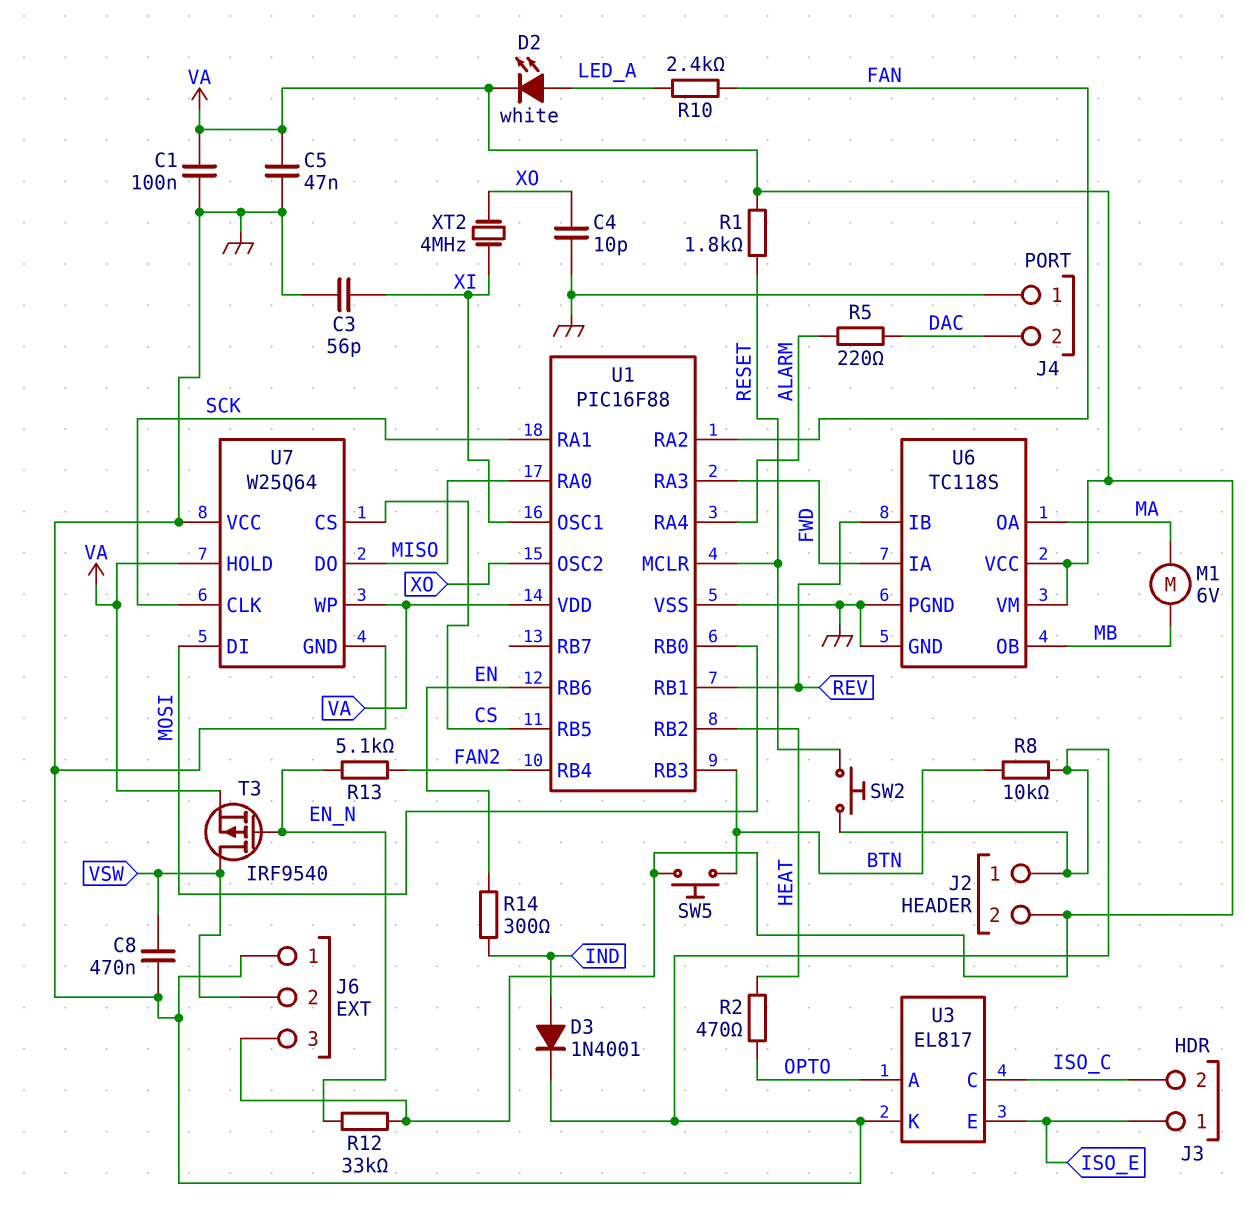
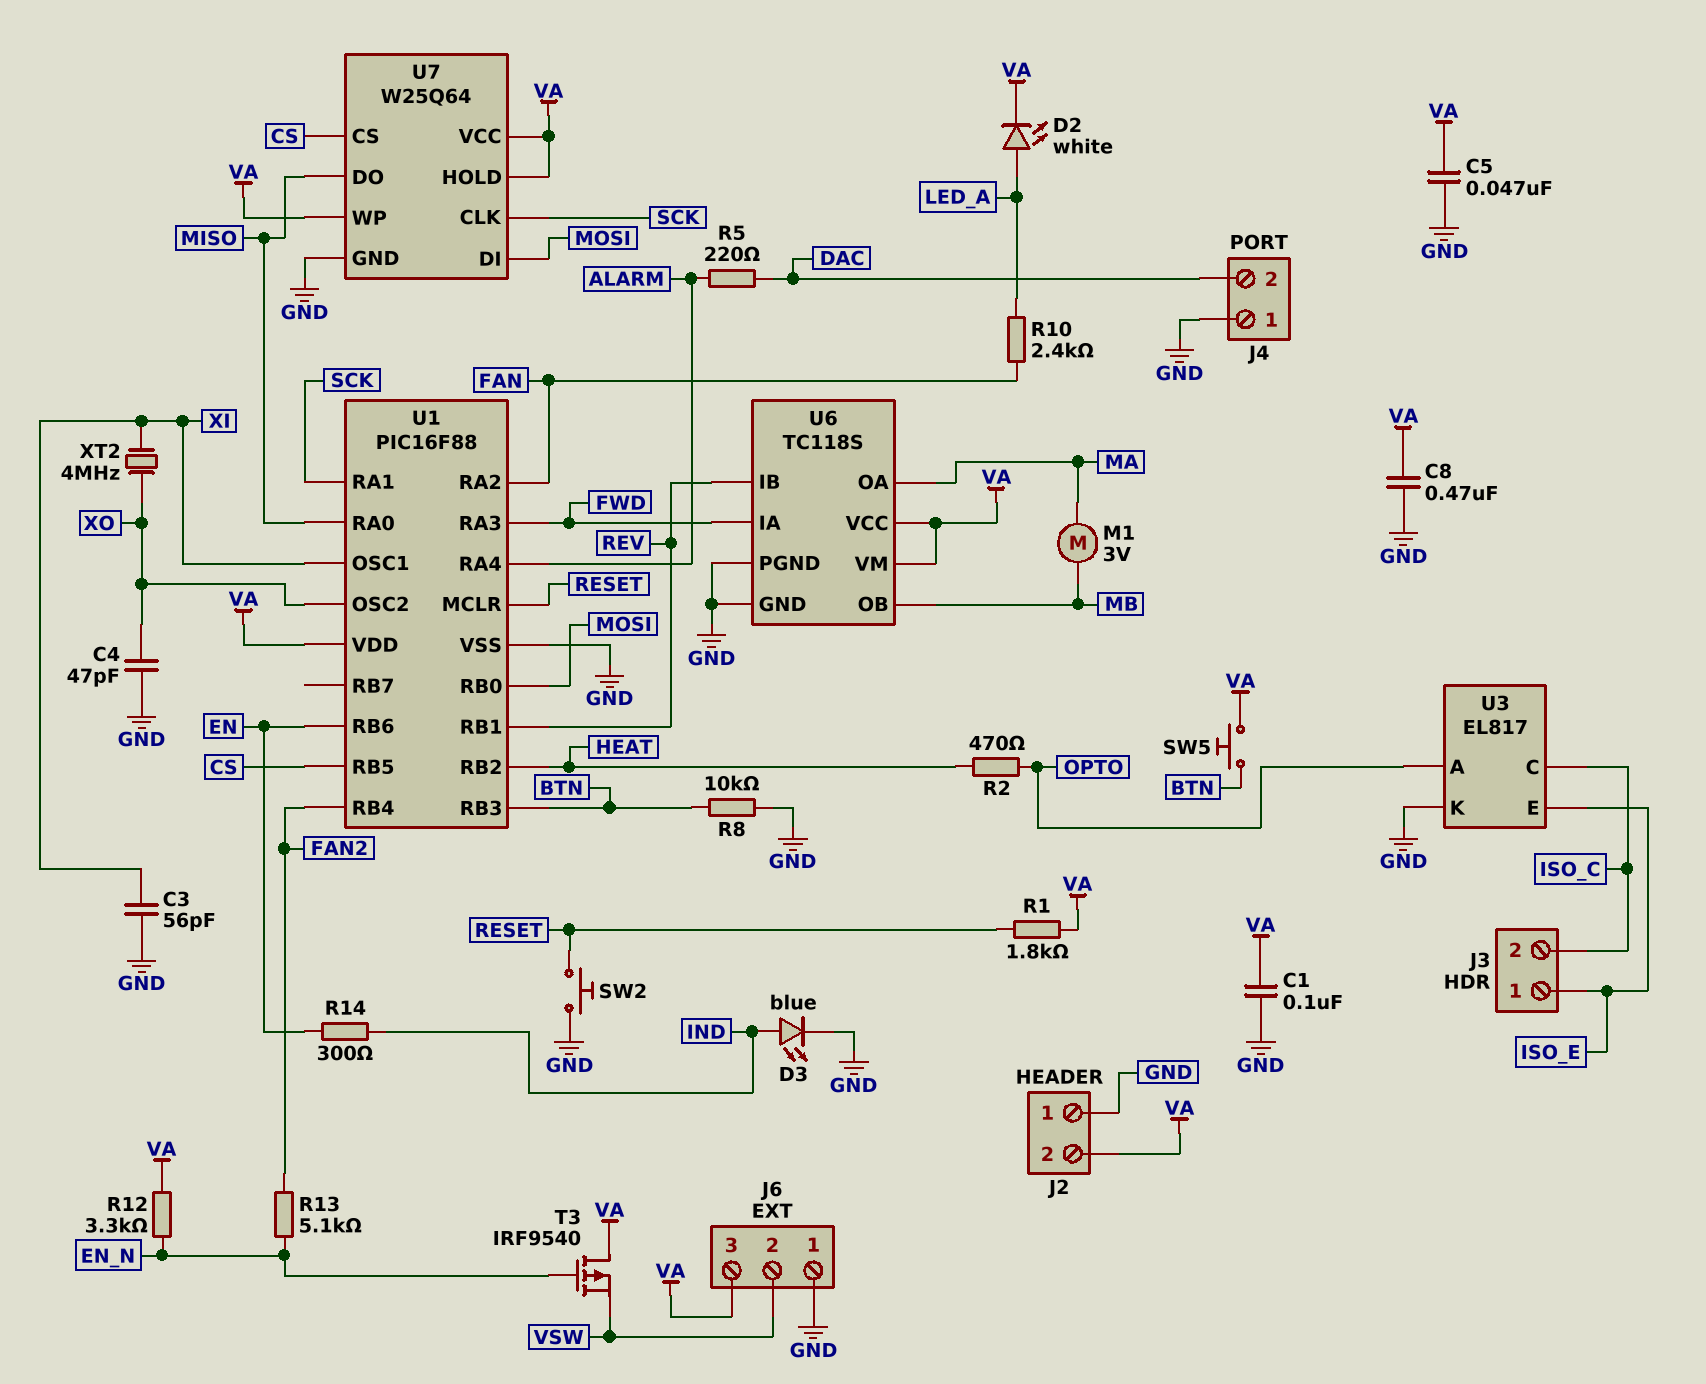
C4: 10pF (GND, XO) -> 47pF (GND, XO)
C8: 470nF (GND, VSW) -> 470nF (GND, VA)
D3: diode 1N4001 (A IND, K GND) -> LED blue (A IND, K GND)
M1: motor 6V (MA, MB) -> motor 3V (MA, MB)
R12: 33k (EN_N, VA) -> 3.3k (EN_N, VA)
T3: PMOS IRF9540 (G EN_N, D VSW, S VA) -> PMOS IRF9540 (G EN_N, D VA, S VSW)
U7 pin VCC: GND -> VA

